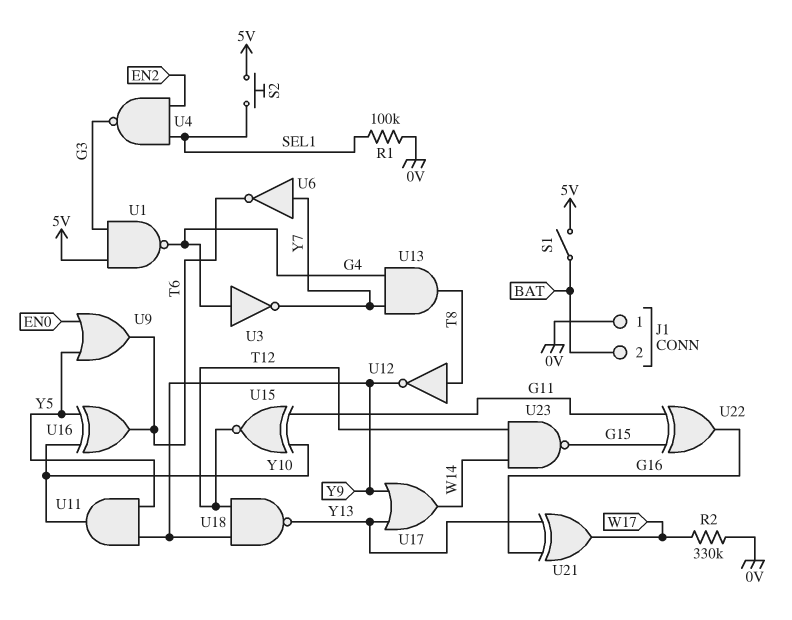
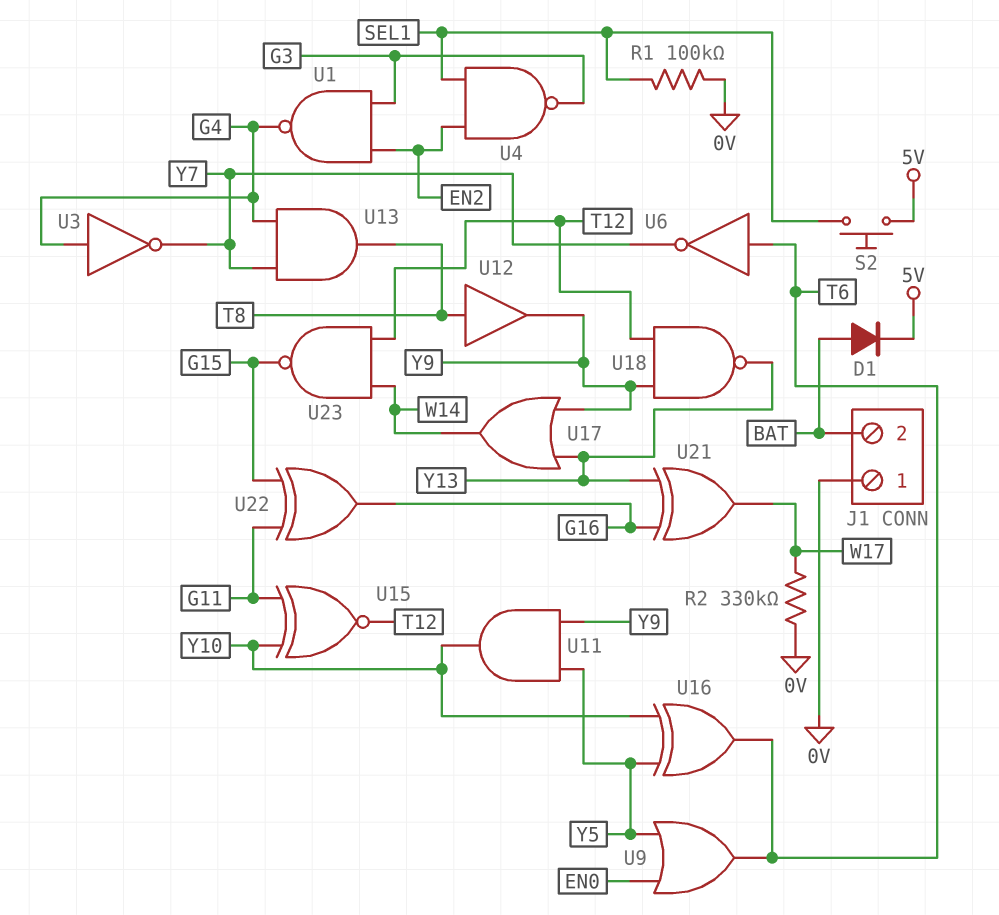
D1: none -> diode (A BAT, K 5V)
S1: switch (5V, BAT) -> none
U1: NAND (in 5V, in G3, out G4) -> NAND (in EN2, in G3, out G4)
U6: NOT (in Y7, out T6) -> NOT (in T6, out Y7)
U12: NOT (in T8, out Y9) -> buffer (in T8, out Y9)

